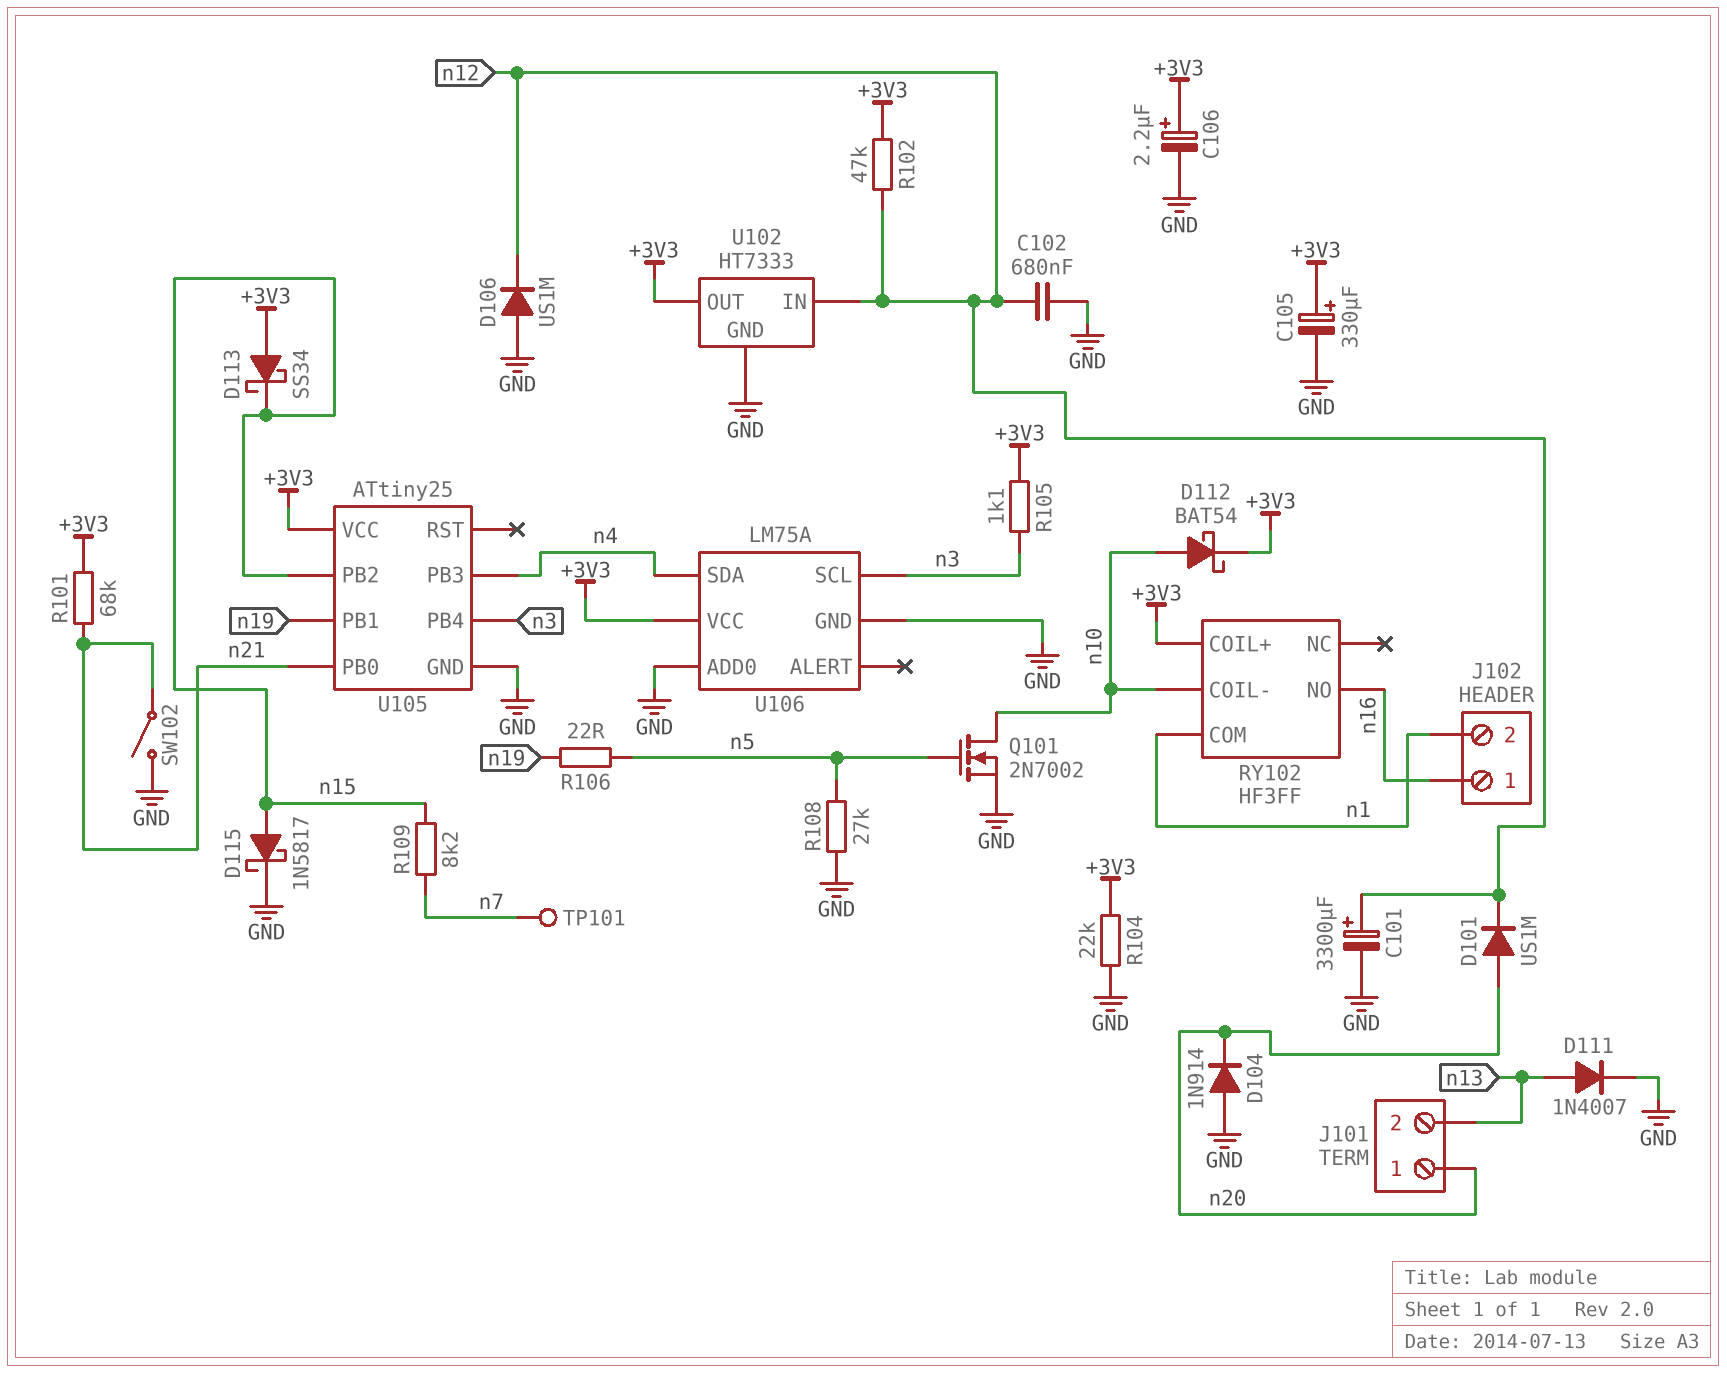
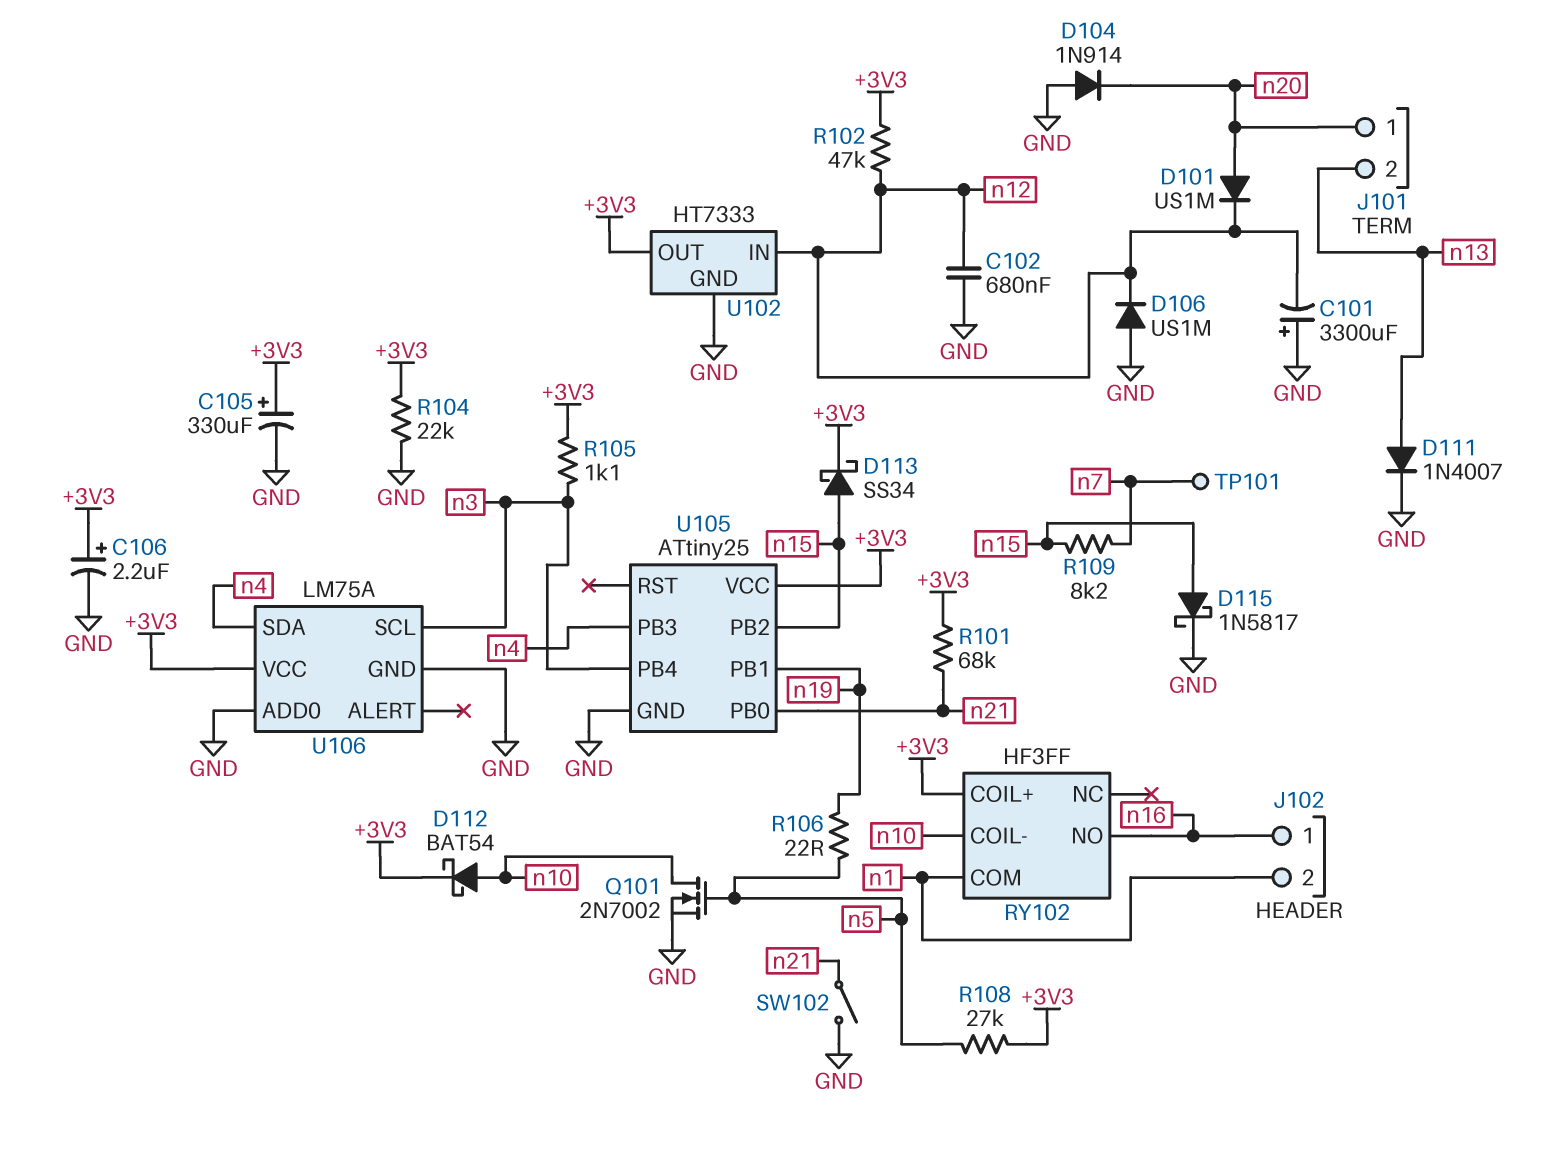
C101: 3300uF (plus n12, minus GND) -> 3300uF (plus GND, minus n12)
D113: schottky SS34 (A +3V3, K n15) -> schottky SS34 (A n15, K +3V3)
R108: 27k (GND, n5) -> 27k (+3V3, n5)

